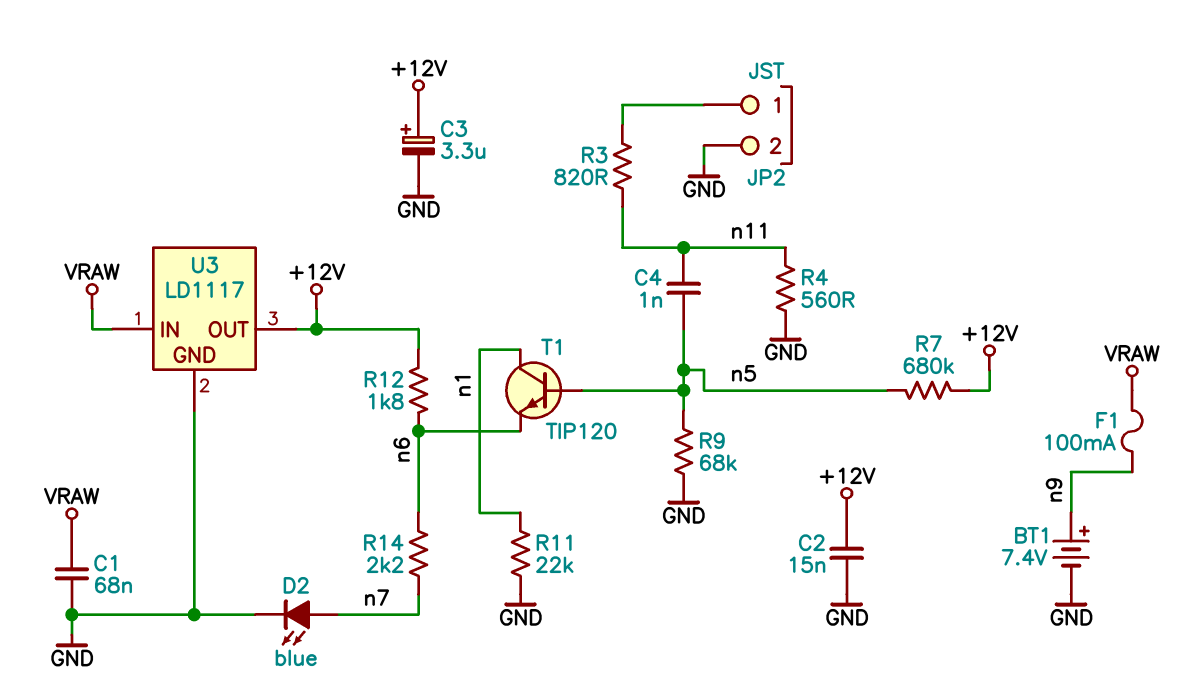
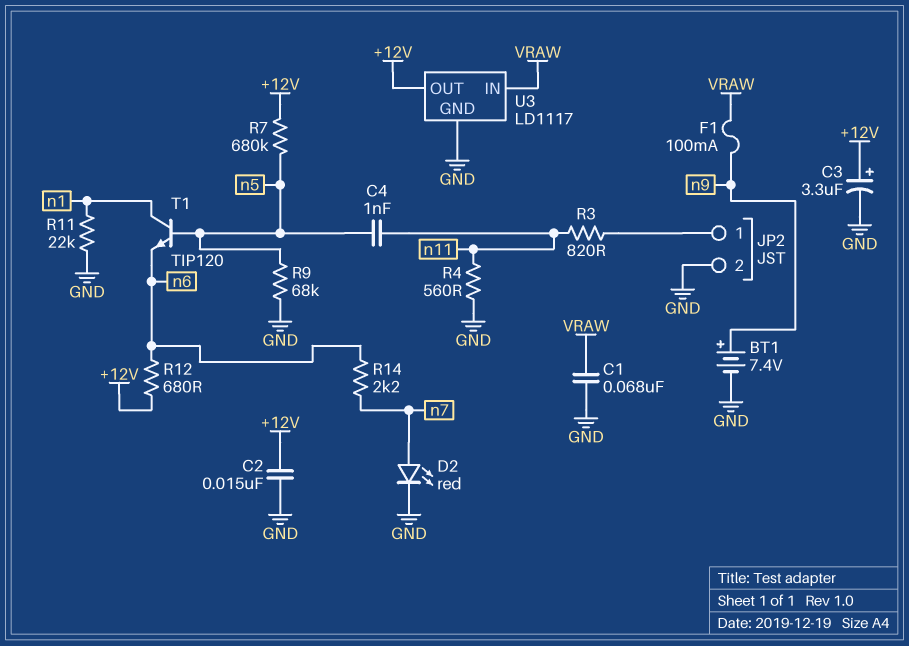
D2: LED blue (A n7, K GND) -> LED red (A n7, K GND)
R12: 1.8k (+12V, n6) -> 680 (+12V, n6)

